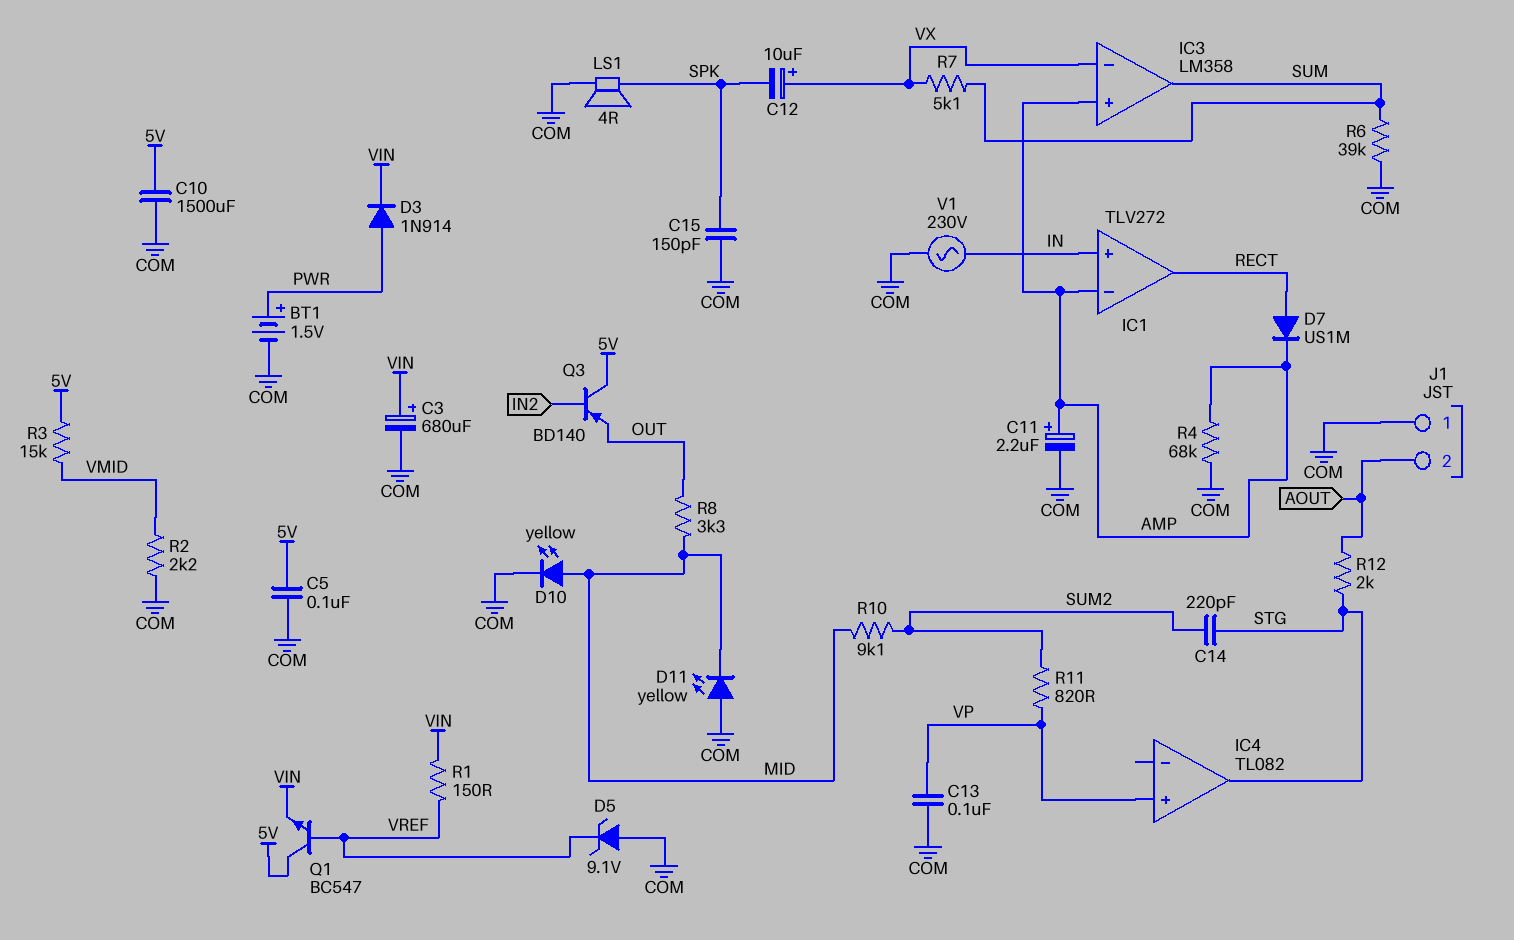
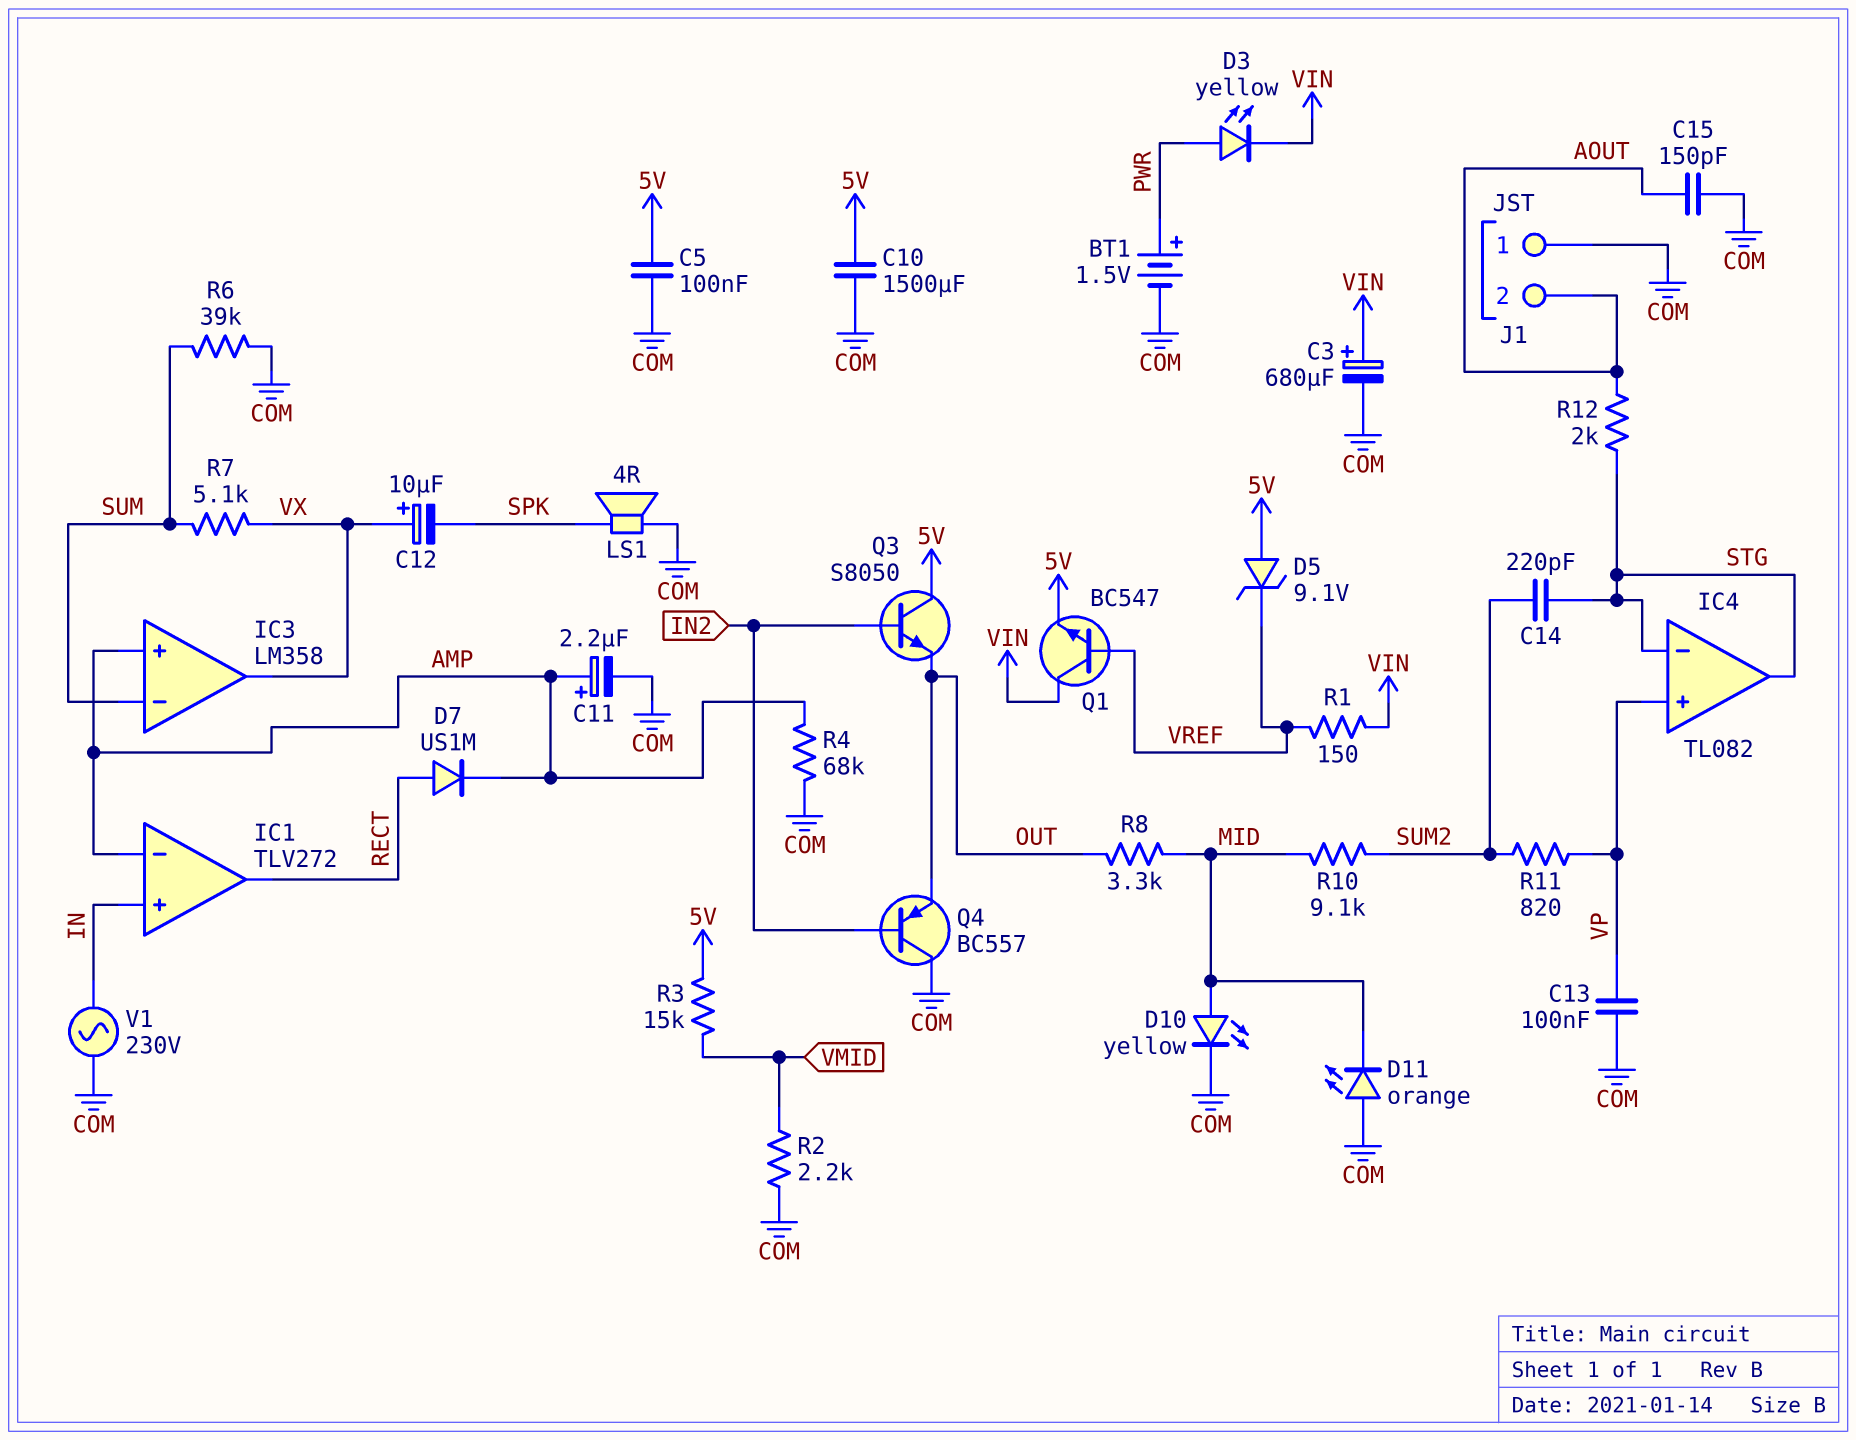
C15: 150pF (COM, SPK) -> 150pF (AOUT, COM)
D3: diode 1N914 (A PWR, K VIN) -> LED yellow (A PWR, K VIN)
D5: zener 9.1V (A COM, K VREF) -> zener 9.1V (A 5V, K VREF)
D11: LED yellow (A COM, K MID) -> LED orange (A COM, K MID)
IC3 pin in-: VX -> SUM
IC3 pin out: SUM -> VX
IC4 pin in-: none -> STG
Q1: NPN BC547 (B VREF, C 5V, E VIN) -> NPN BC547 (B VREF, C VIN, E 5V)
Q3: PNP BD140 (B IN2, C 5V, E OUT) -> NPN S8050 (B IN2, C 5V, E OUT)
Q4: none -> PNP BC557 (B IN2, C COM, E OUT)

